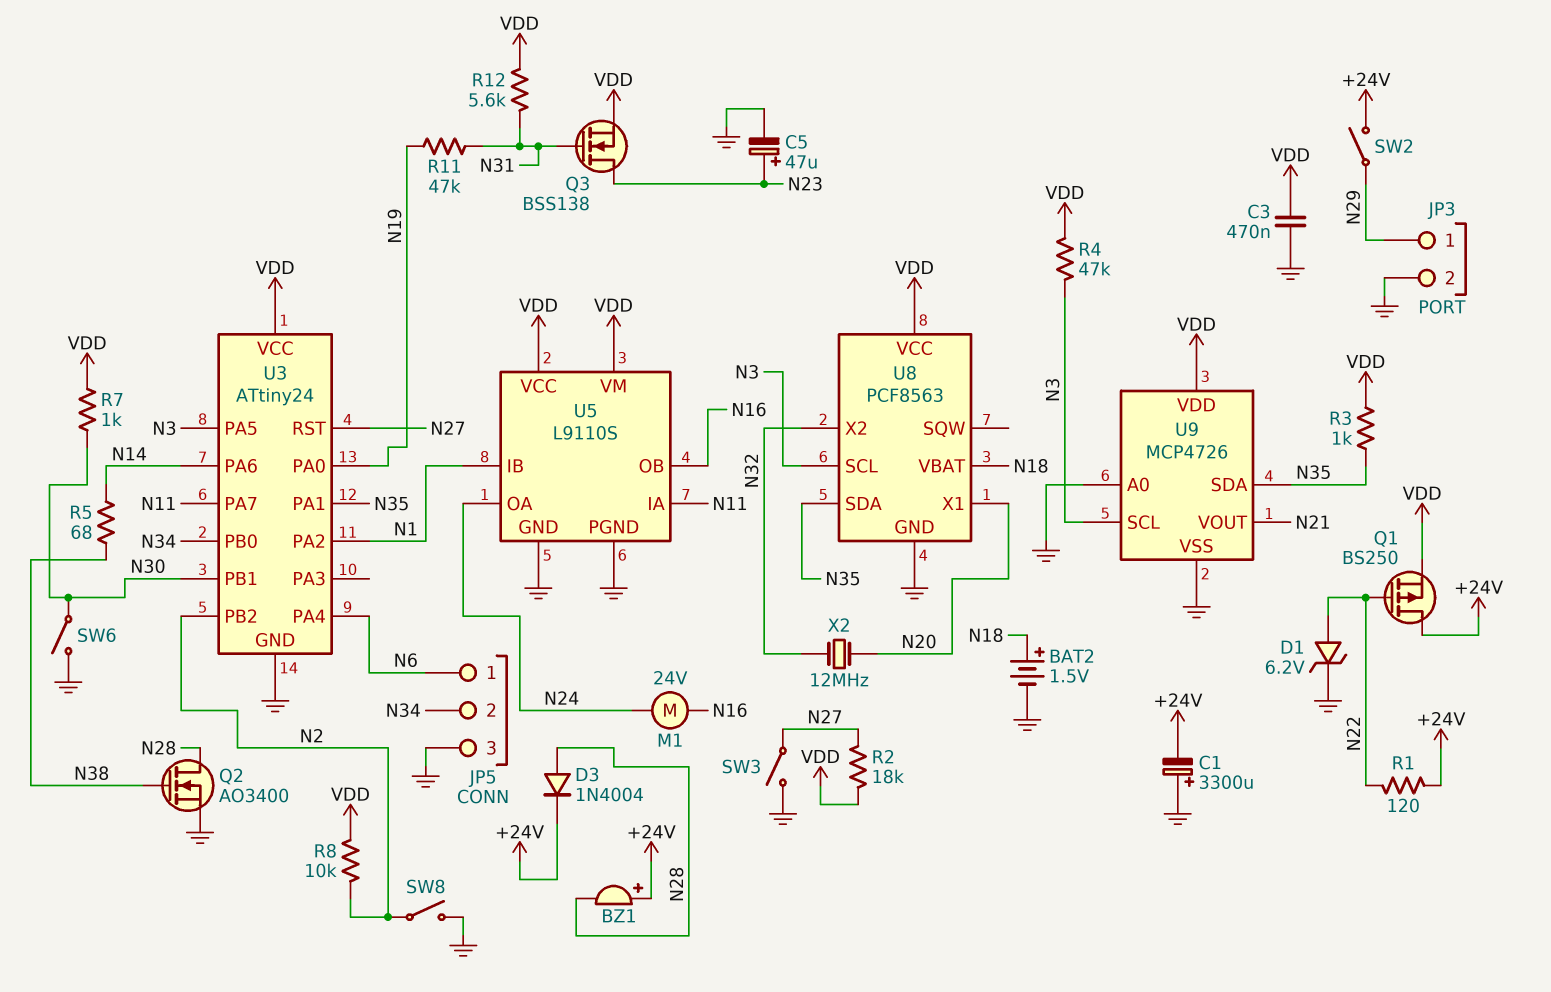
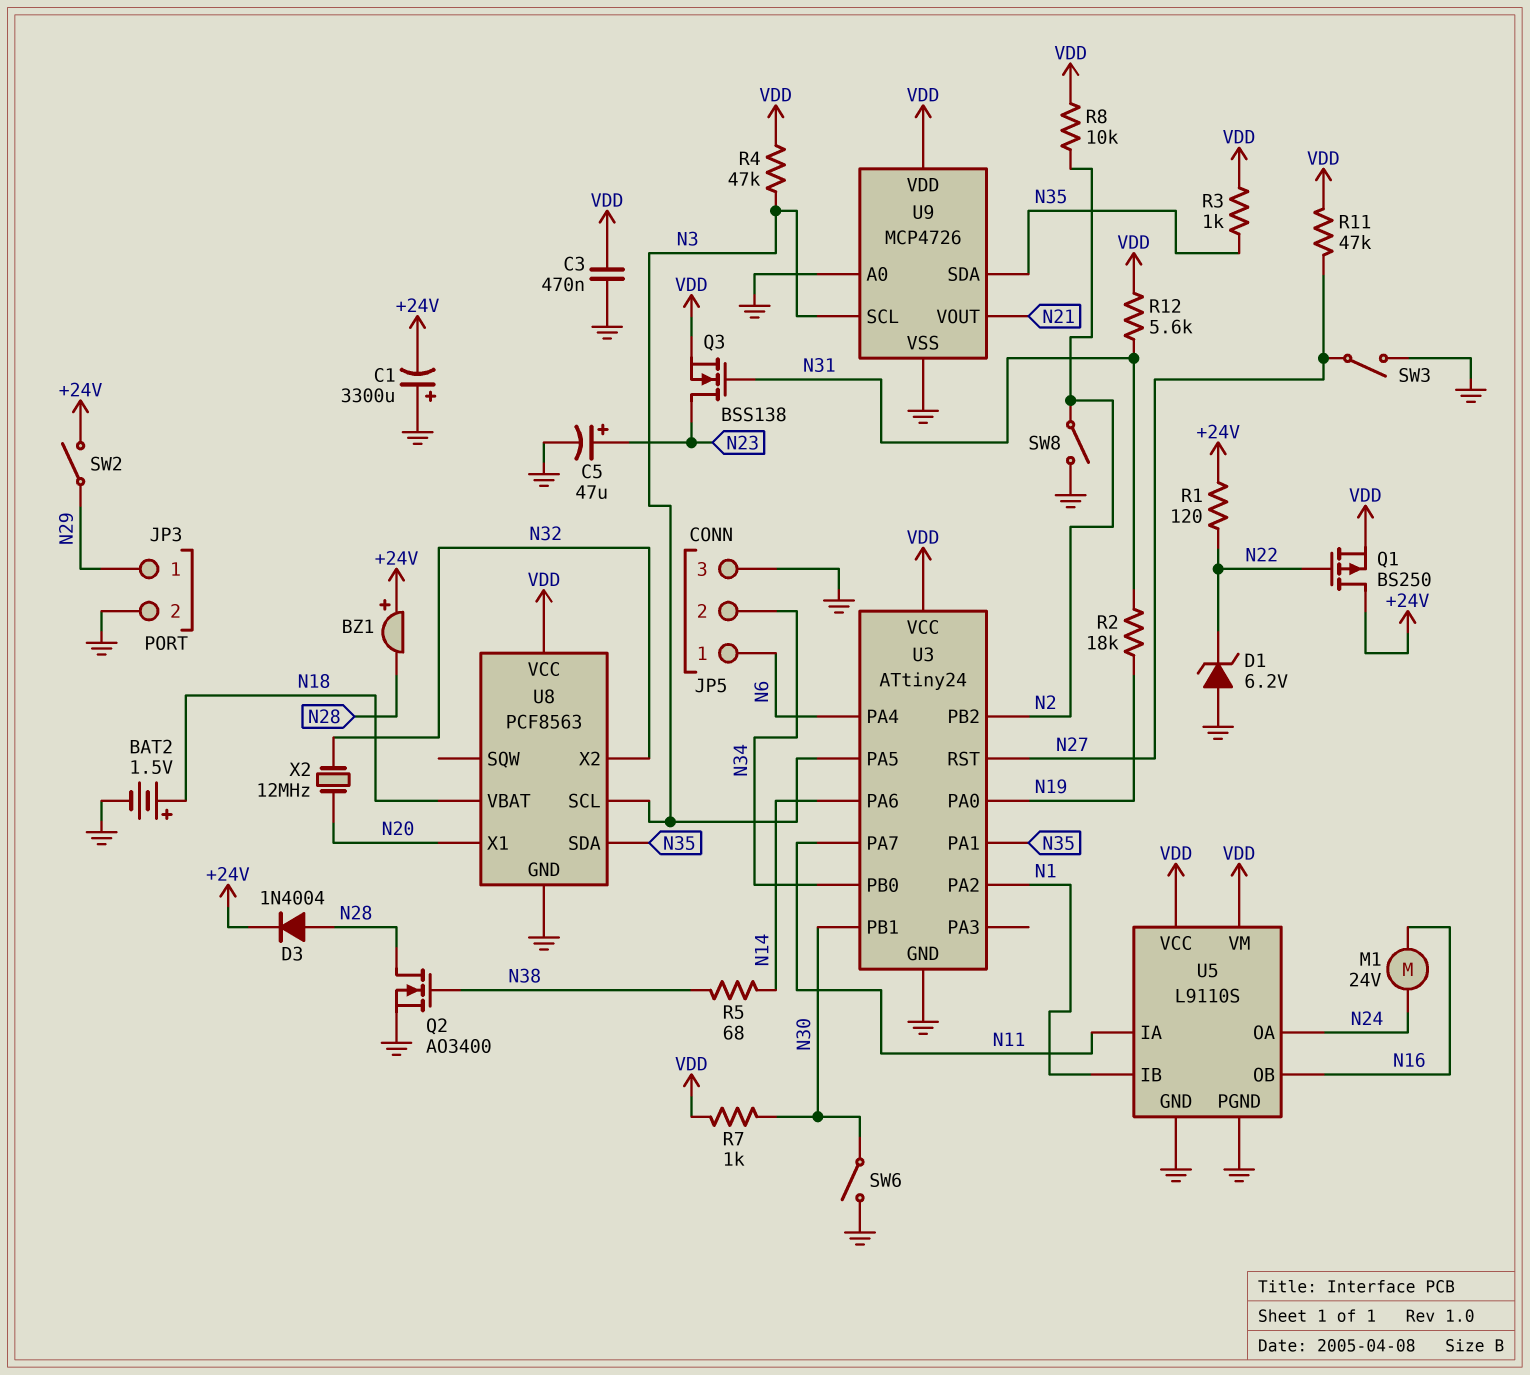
D1: zener 6.2V (A N22, K GND) -> zener 6.2V (A GND, K N22)
R2: 18k (N27, VDD) -> 18k (N19, N31)
R11: 47k (N19, N31) -> 47k (N27, VDD)

